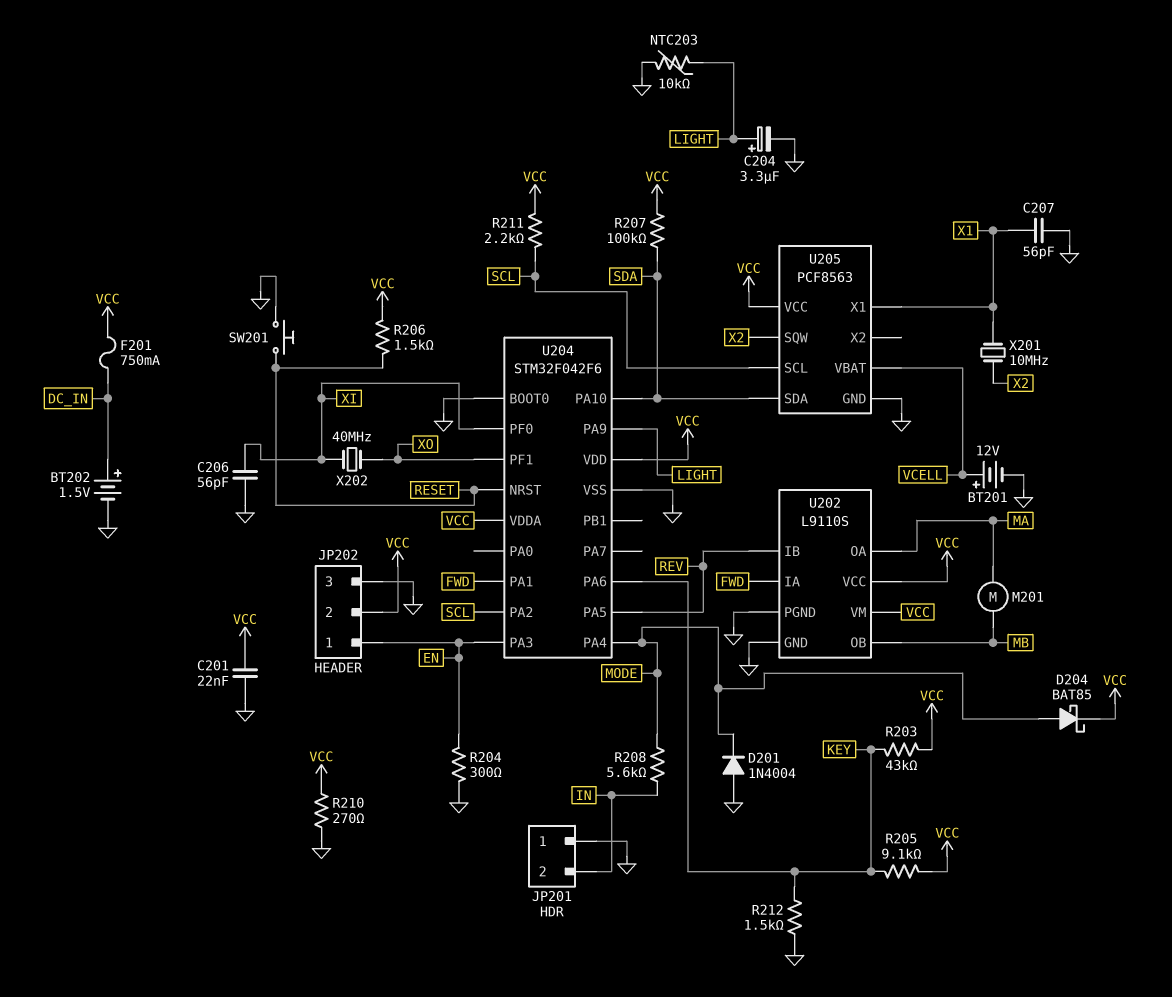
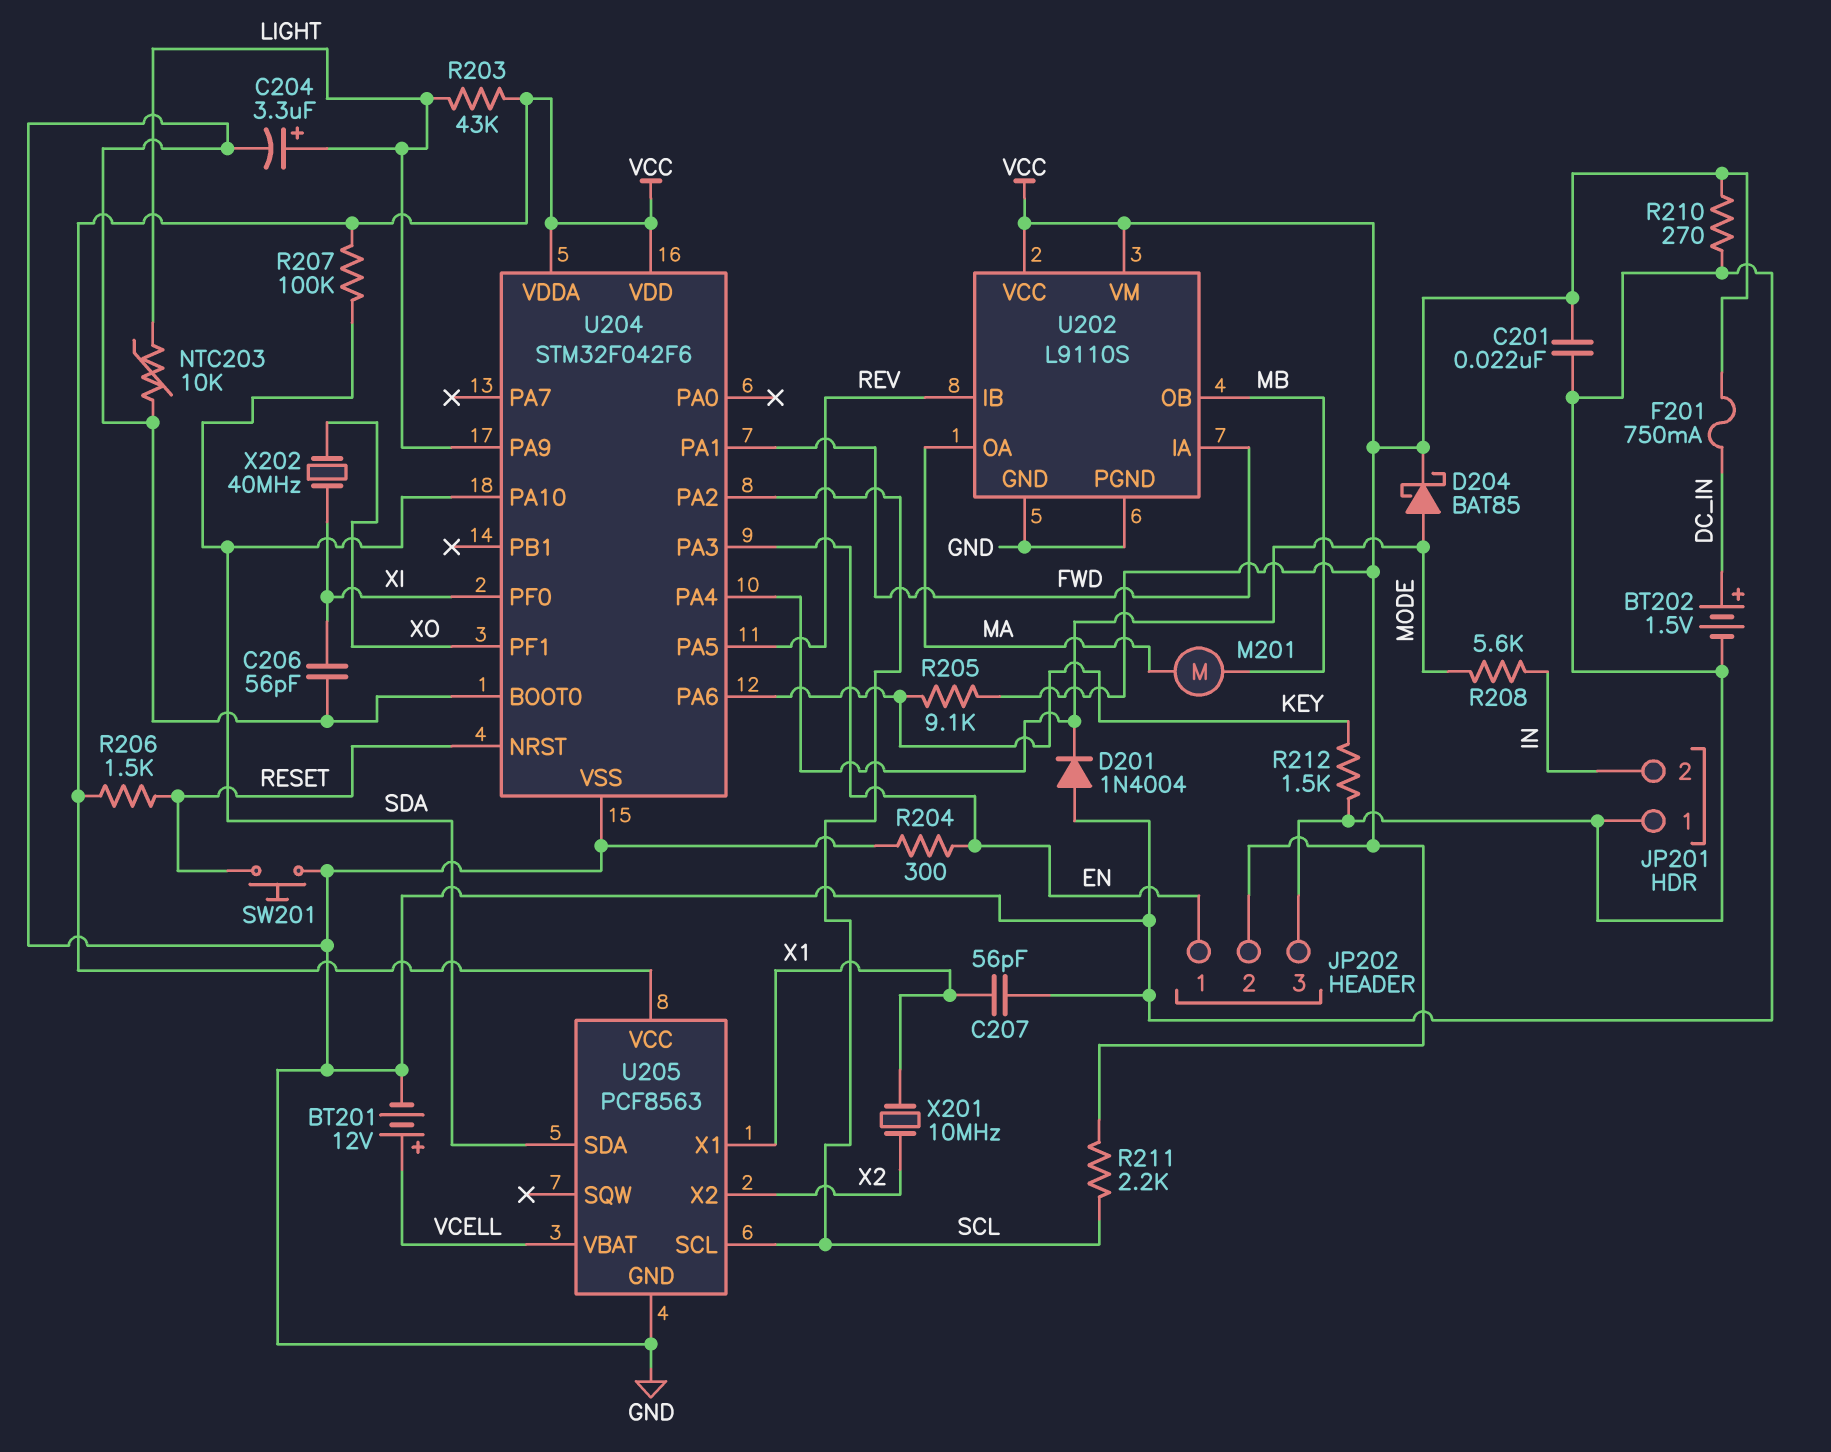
R203: 43k (KEY, VCC) -> 43k (LIGHT, VCC)
U205 pin SQW: X2 -> none
U205 pin X2: none -> X2

